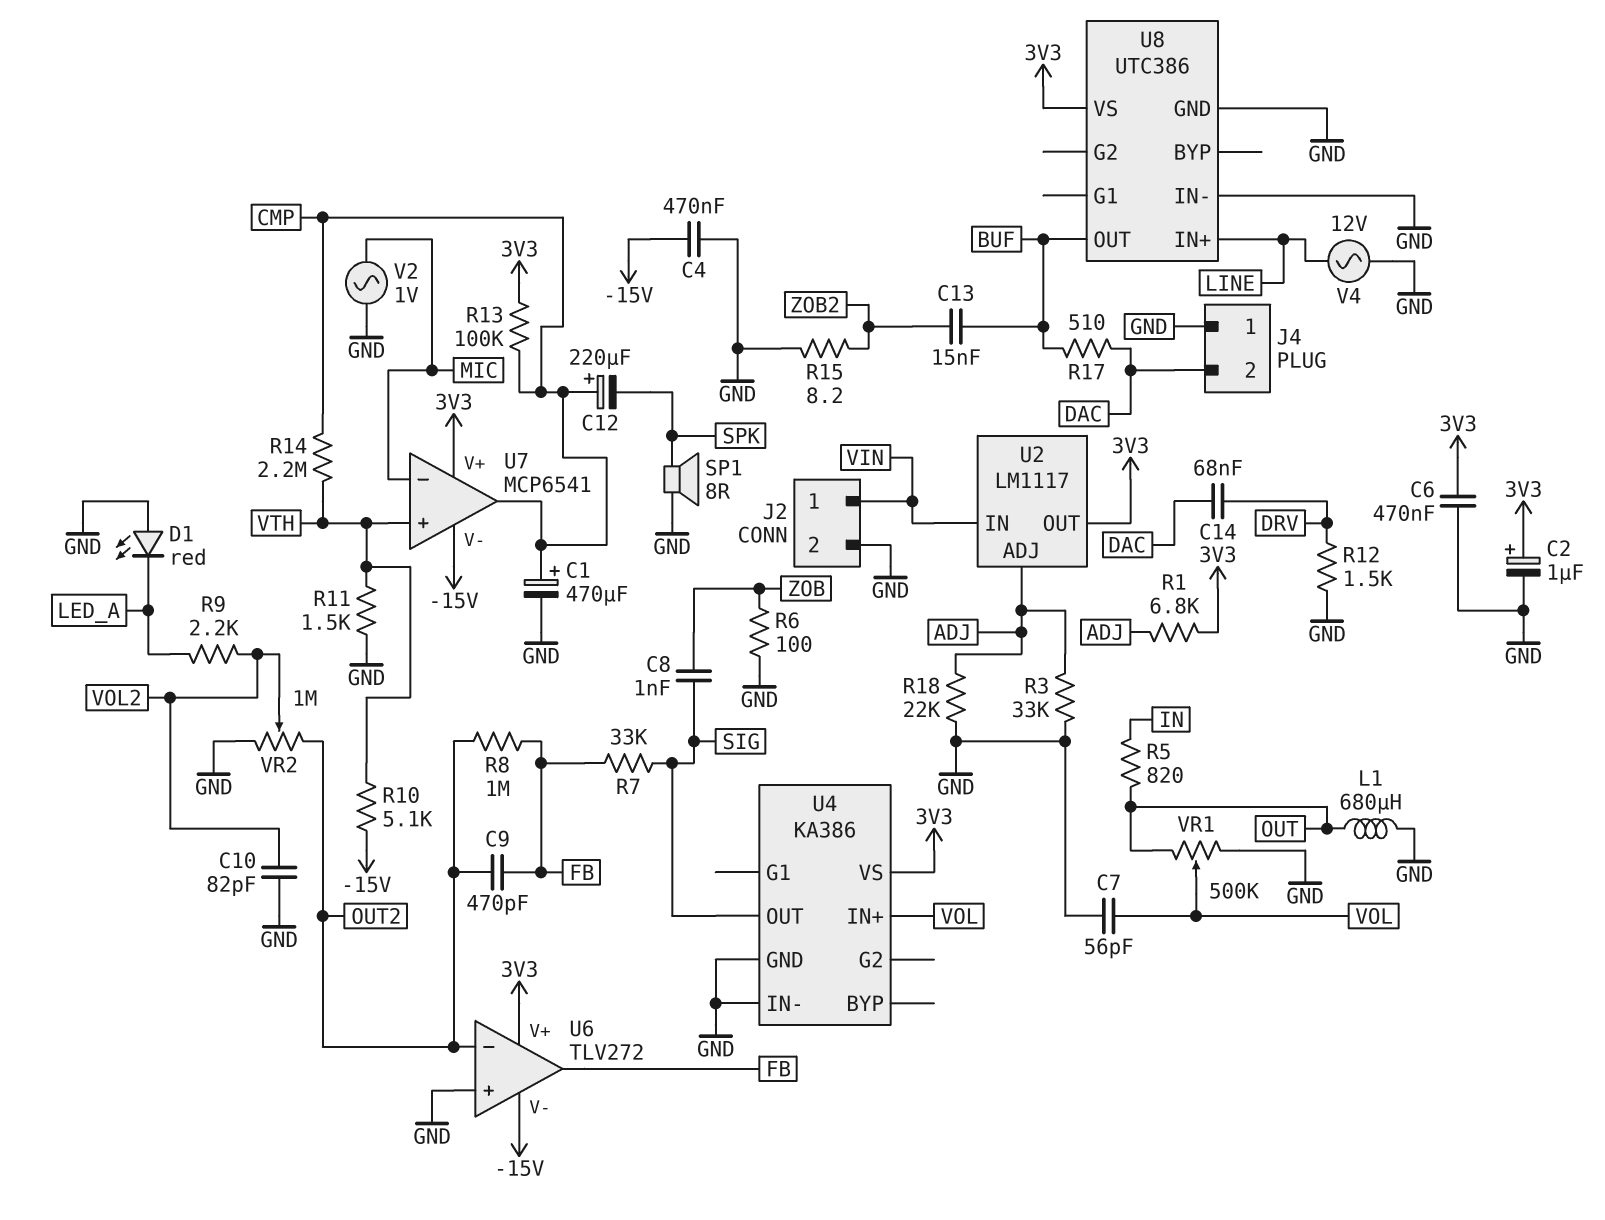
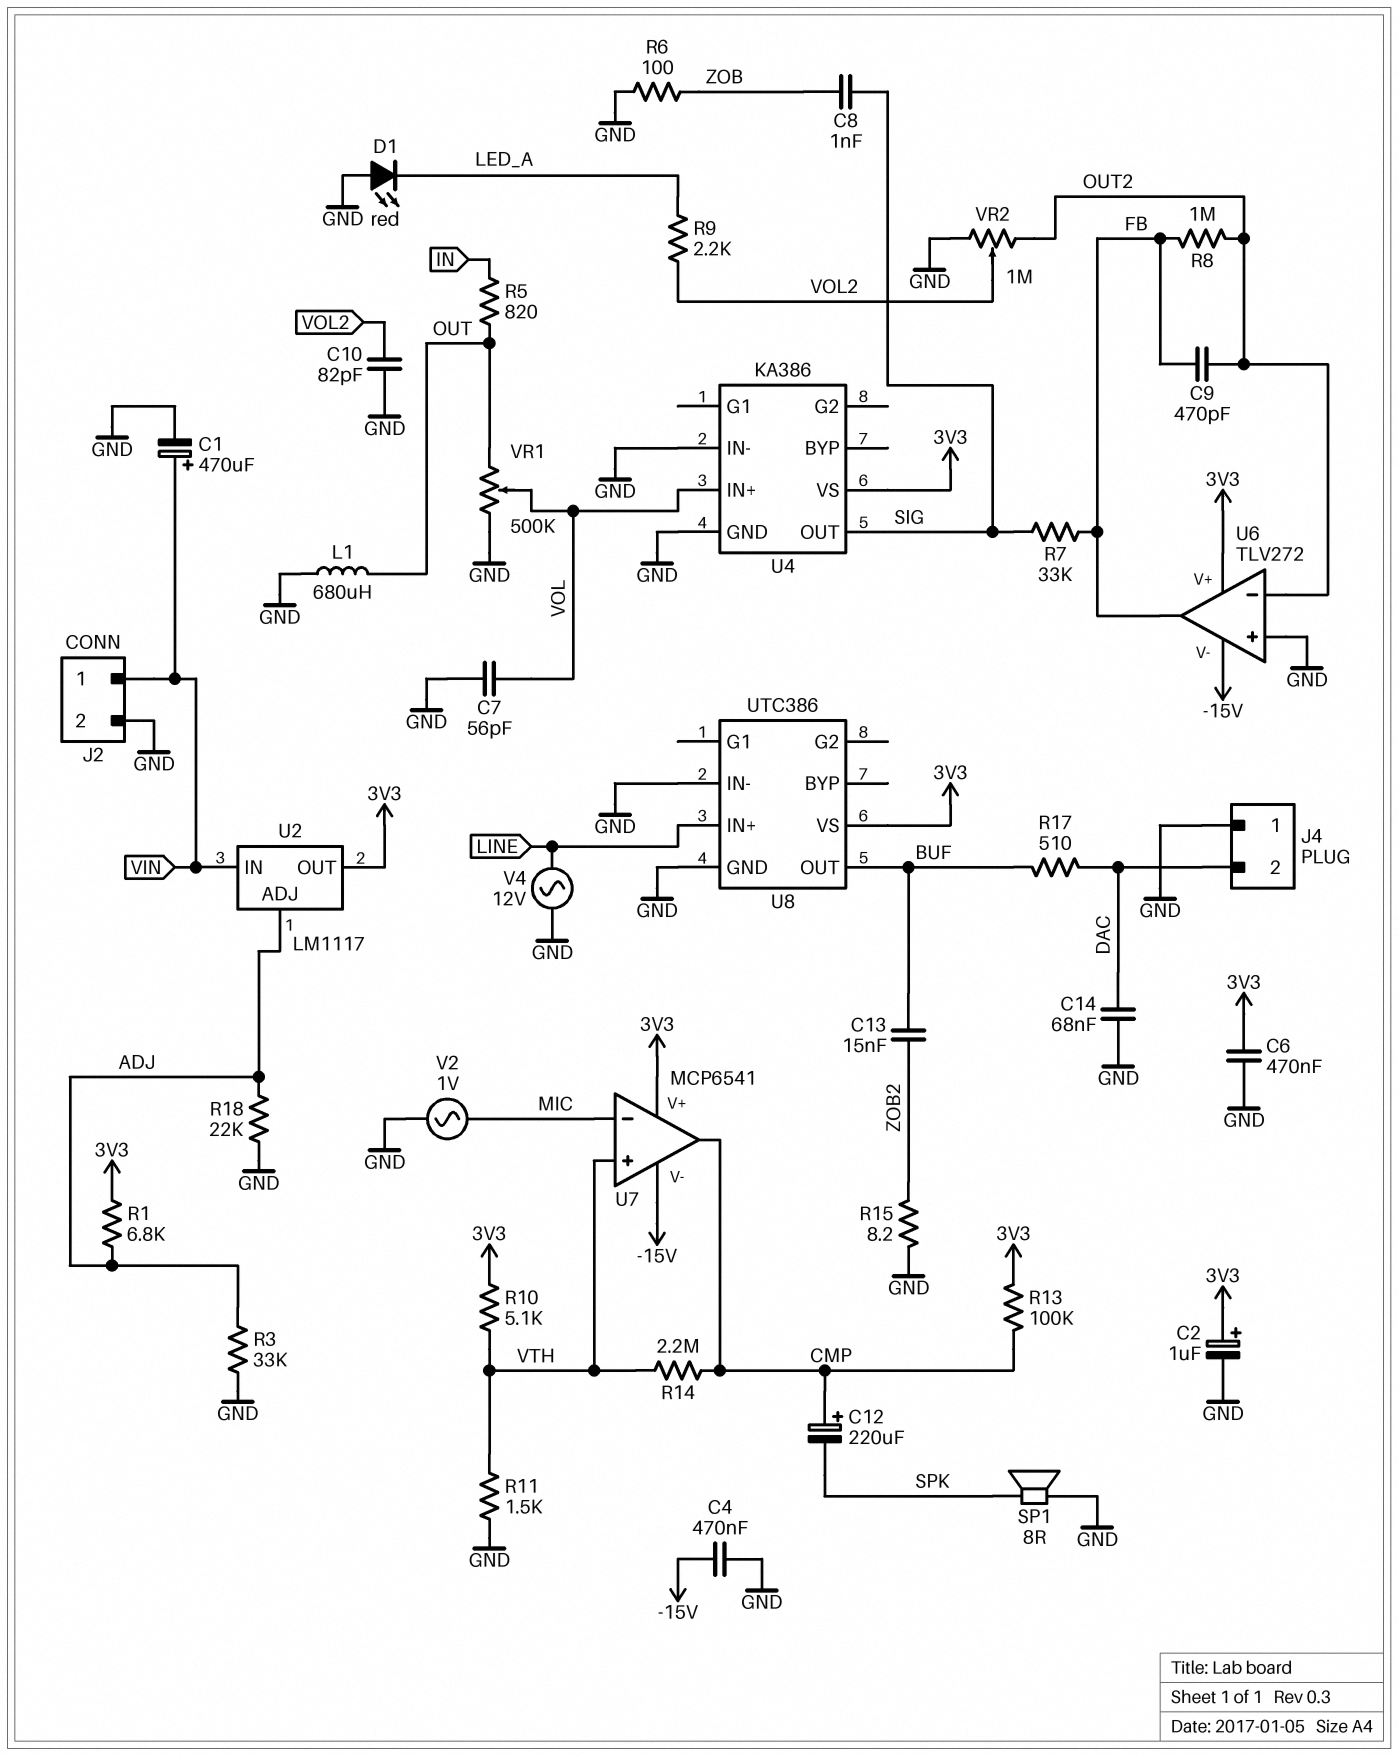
C1: 470uF (plus CMP, minus GND) -> 470uF (plus VIN, minus GND)
C14: 68nF (DAC, DRV) -> 68nF (DAC, GND)
R10: 5.1k (-15V, VTH) -> 5.1k (3V3, VTH)
R12: 1.5k (DRV, GND) -> none

